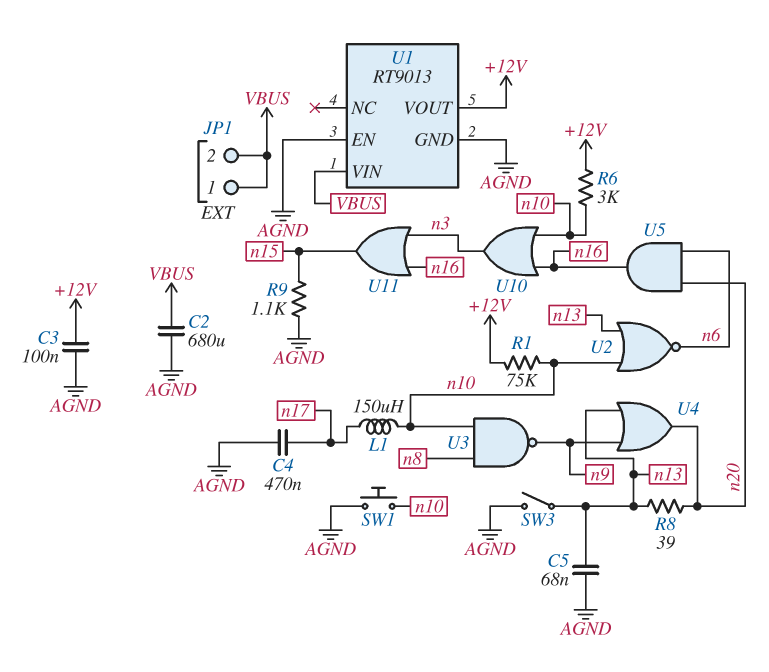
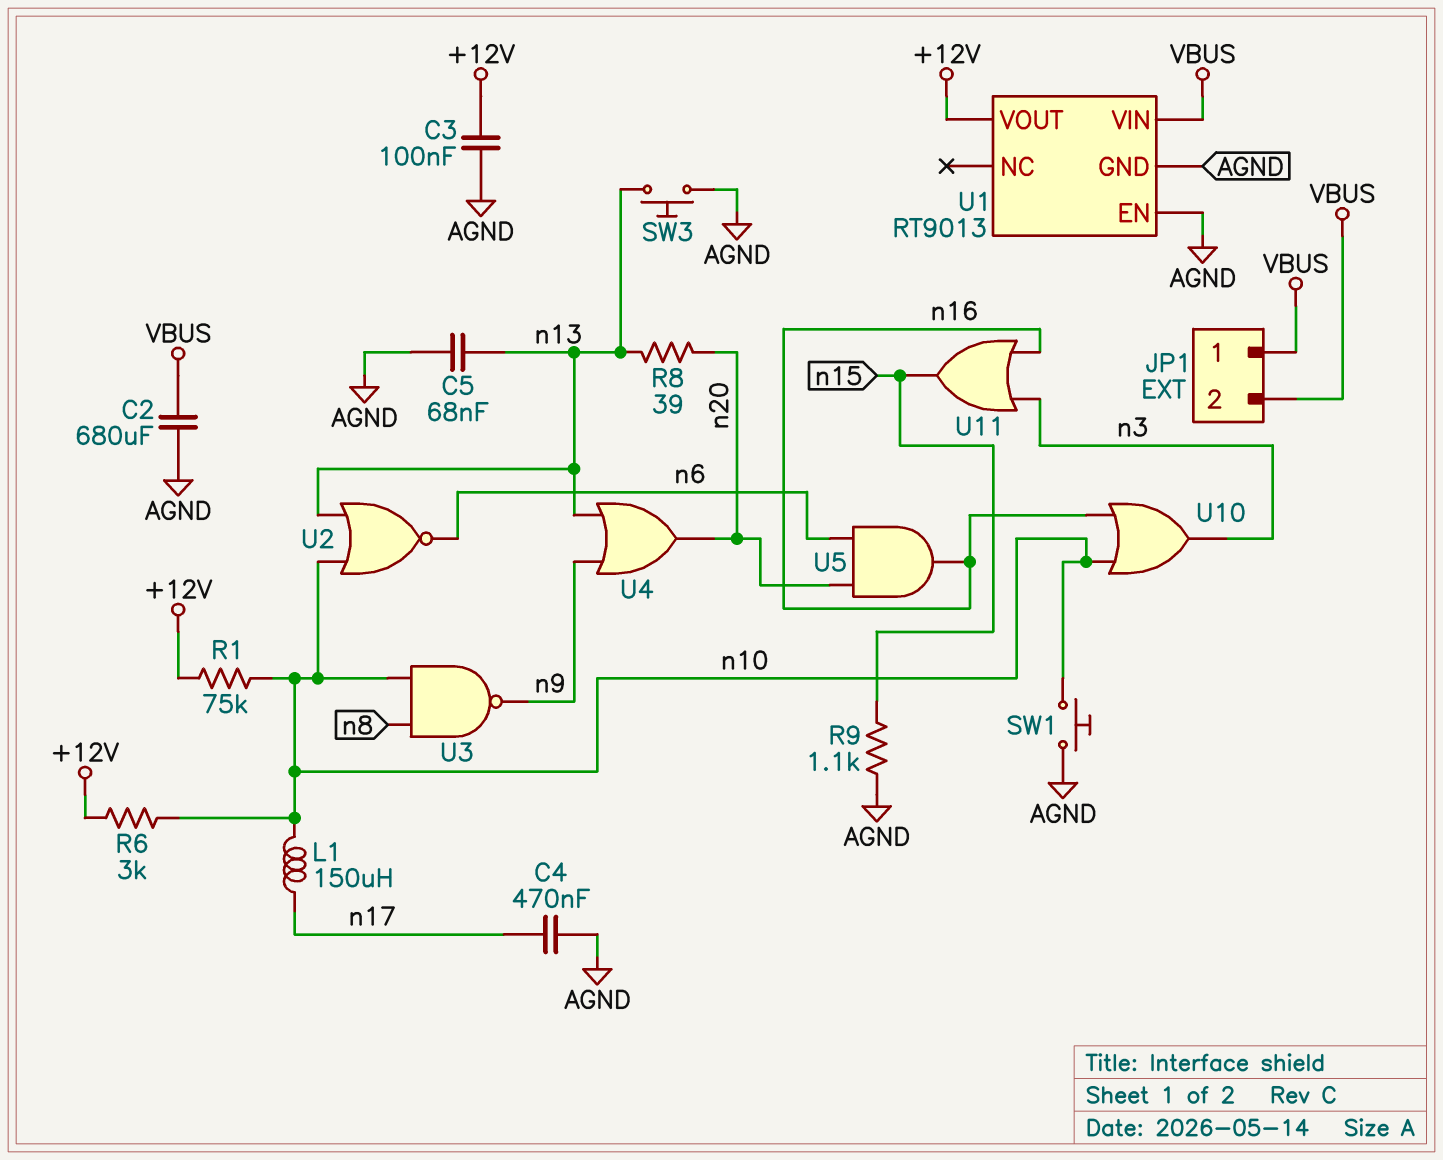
SW3: switch (AGND, n13) -> button (AGND, n13)

